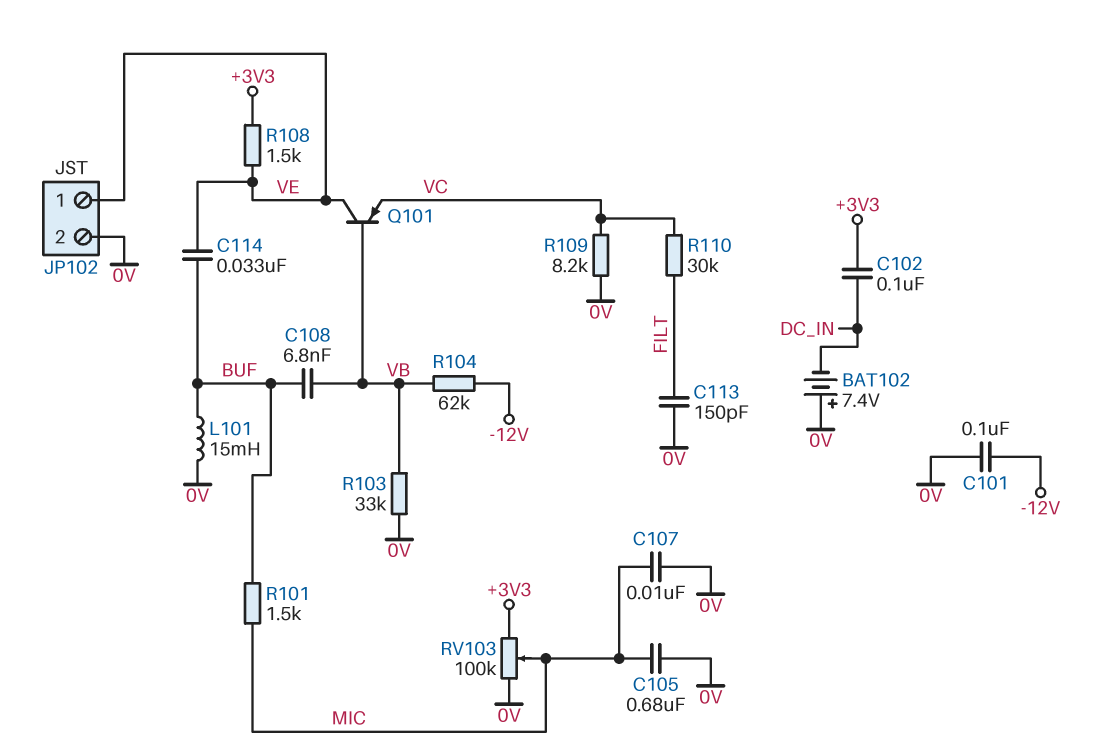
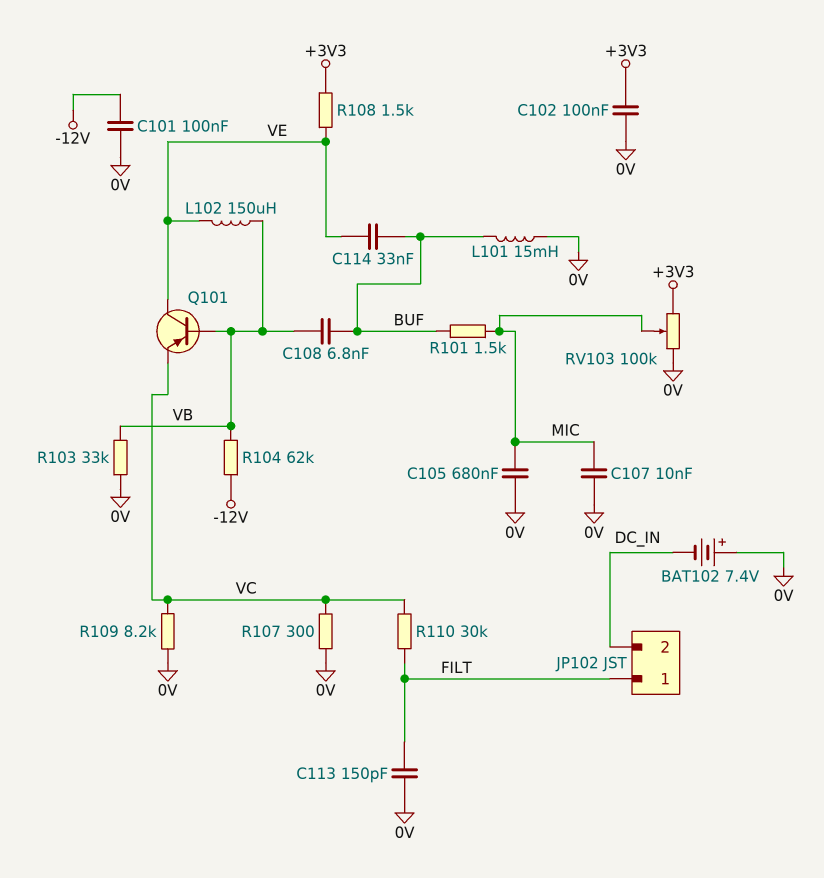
C102: 100nF (+3V3, DC_IN) -> 100nF (+3V3, 0V)
JP102 pin 1: VE -> FILT
JP102 pin 2: 0V -> DC_IN
L102: none -> 150uH (VB, VE)
R107: none -> 300 (0V, VC)

